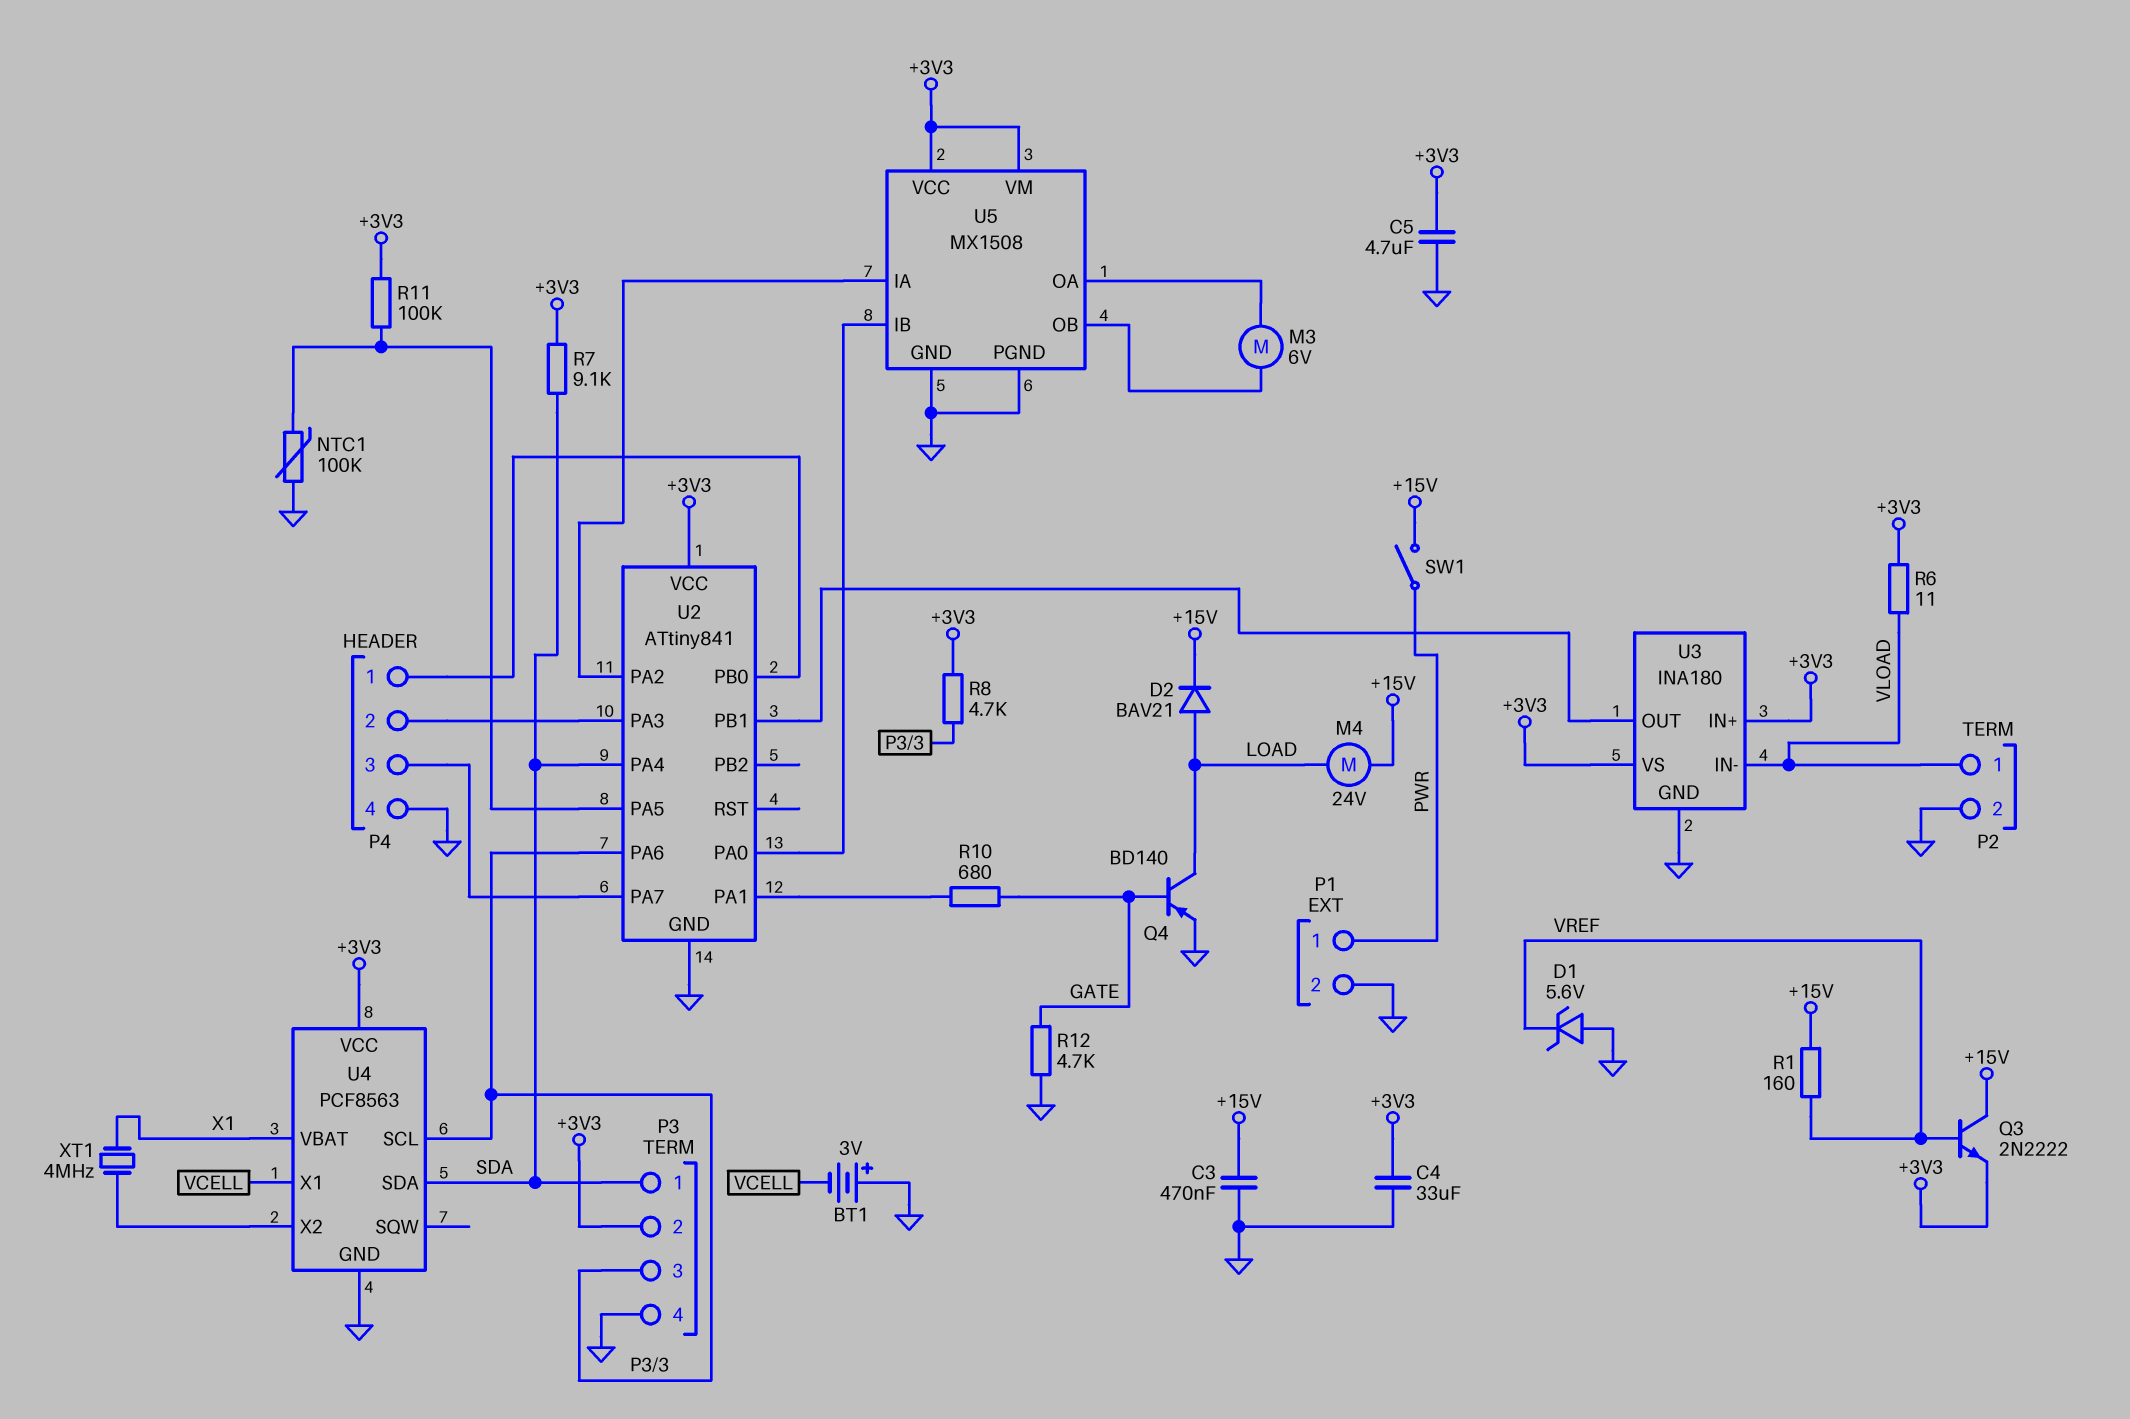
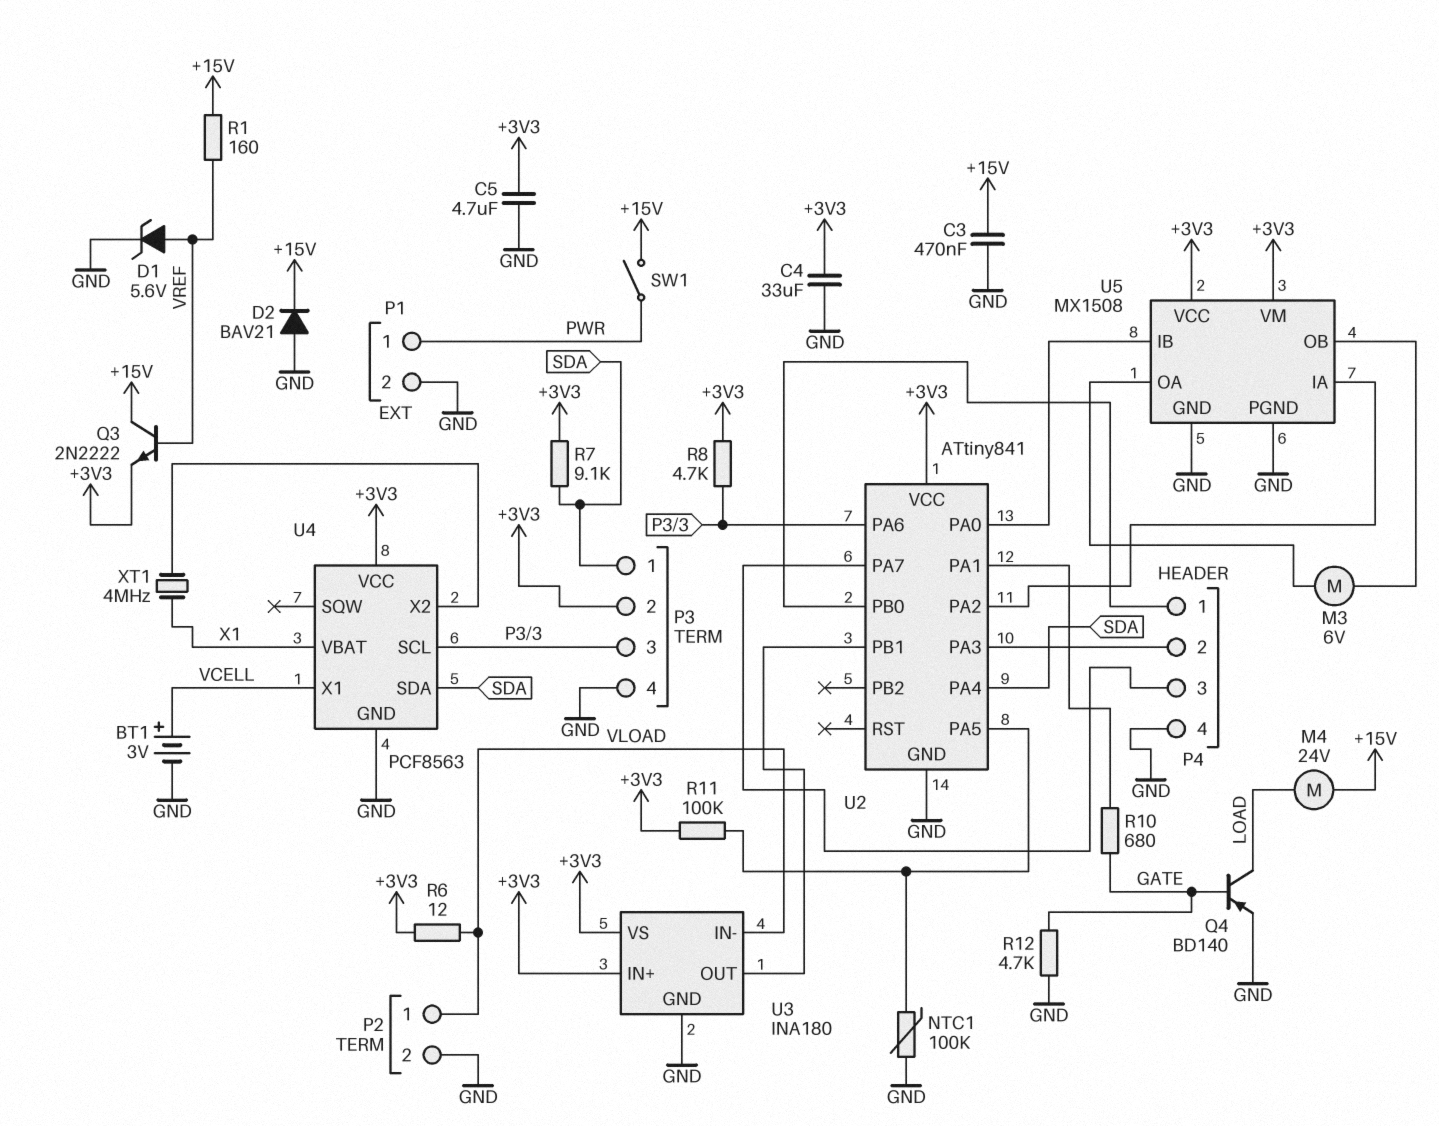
BT1: 3V (plus GND, minus VCELL) -> 3V (plus VCELL, minus GND)
D1: zener 5.6V (A GND, K VREF) -> zener 5.6V (A VREF, K GND)
D2: diode BAV21 (A LOAD, K +15V) -> diode BAV21 (A GND, K +15V)
R6: 11 (+3V3, VLOAD) -> 12 (+3V3, VLOAD)

